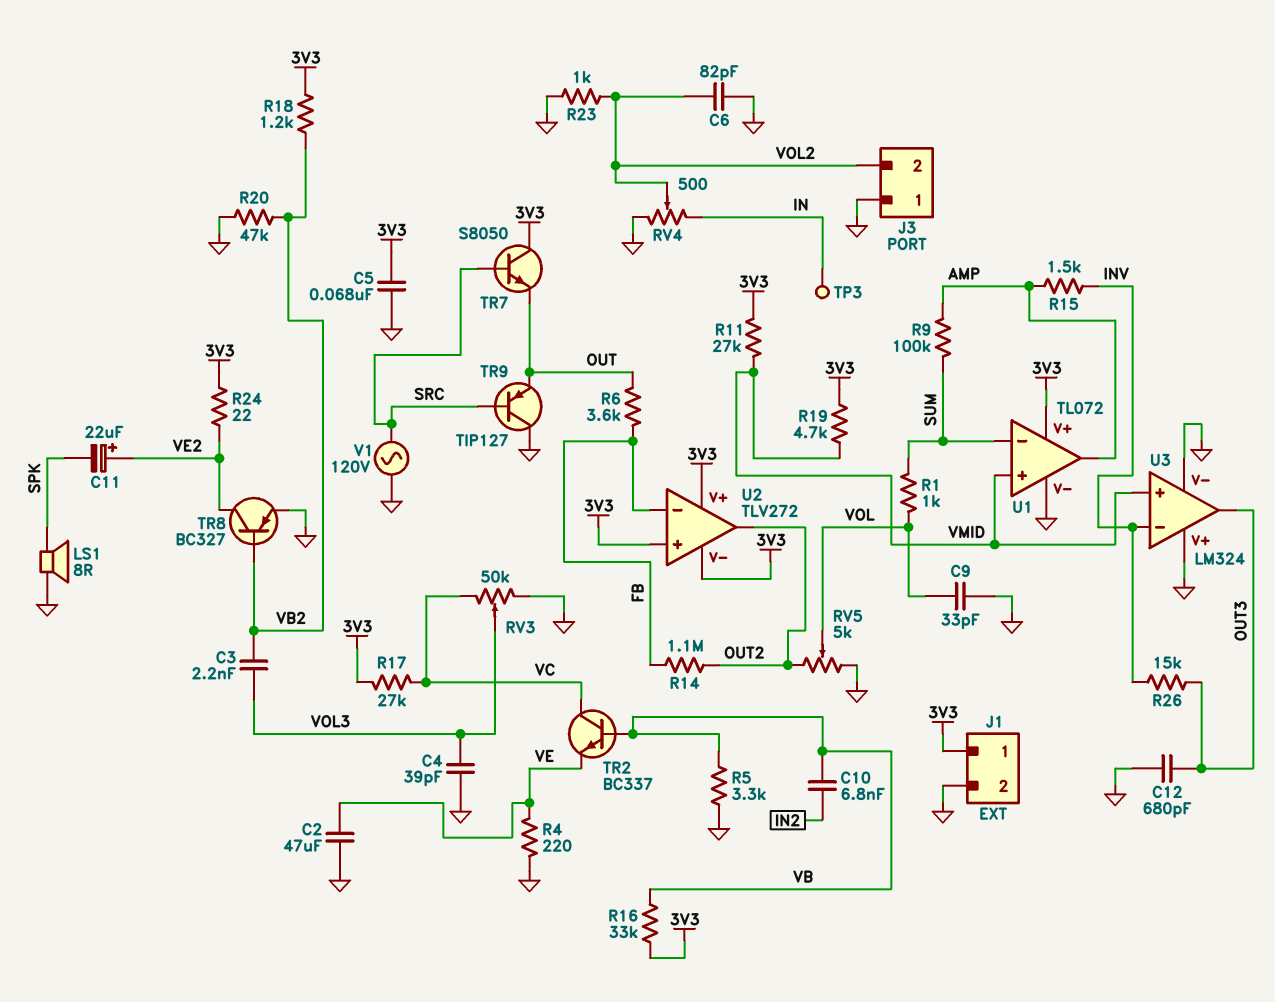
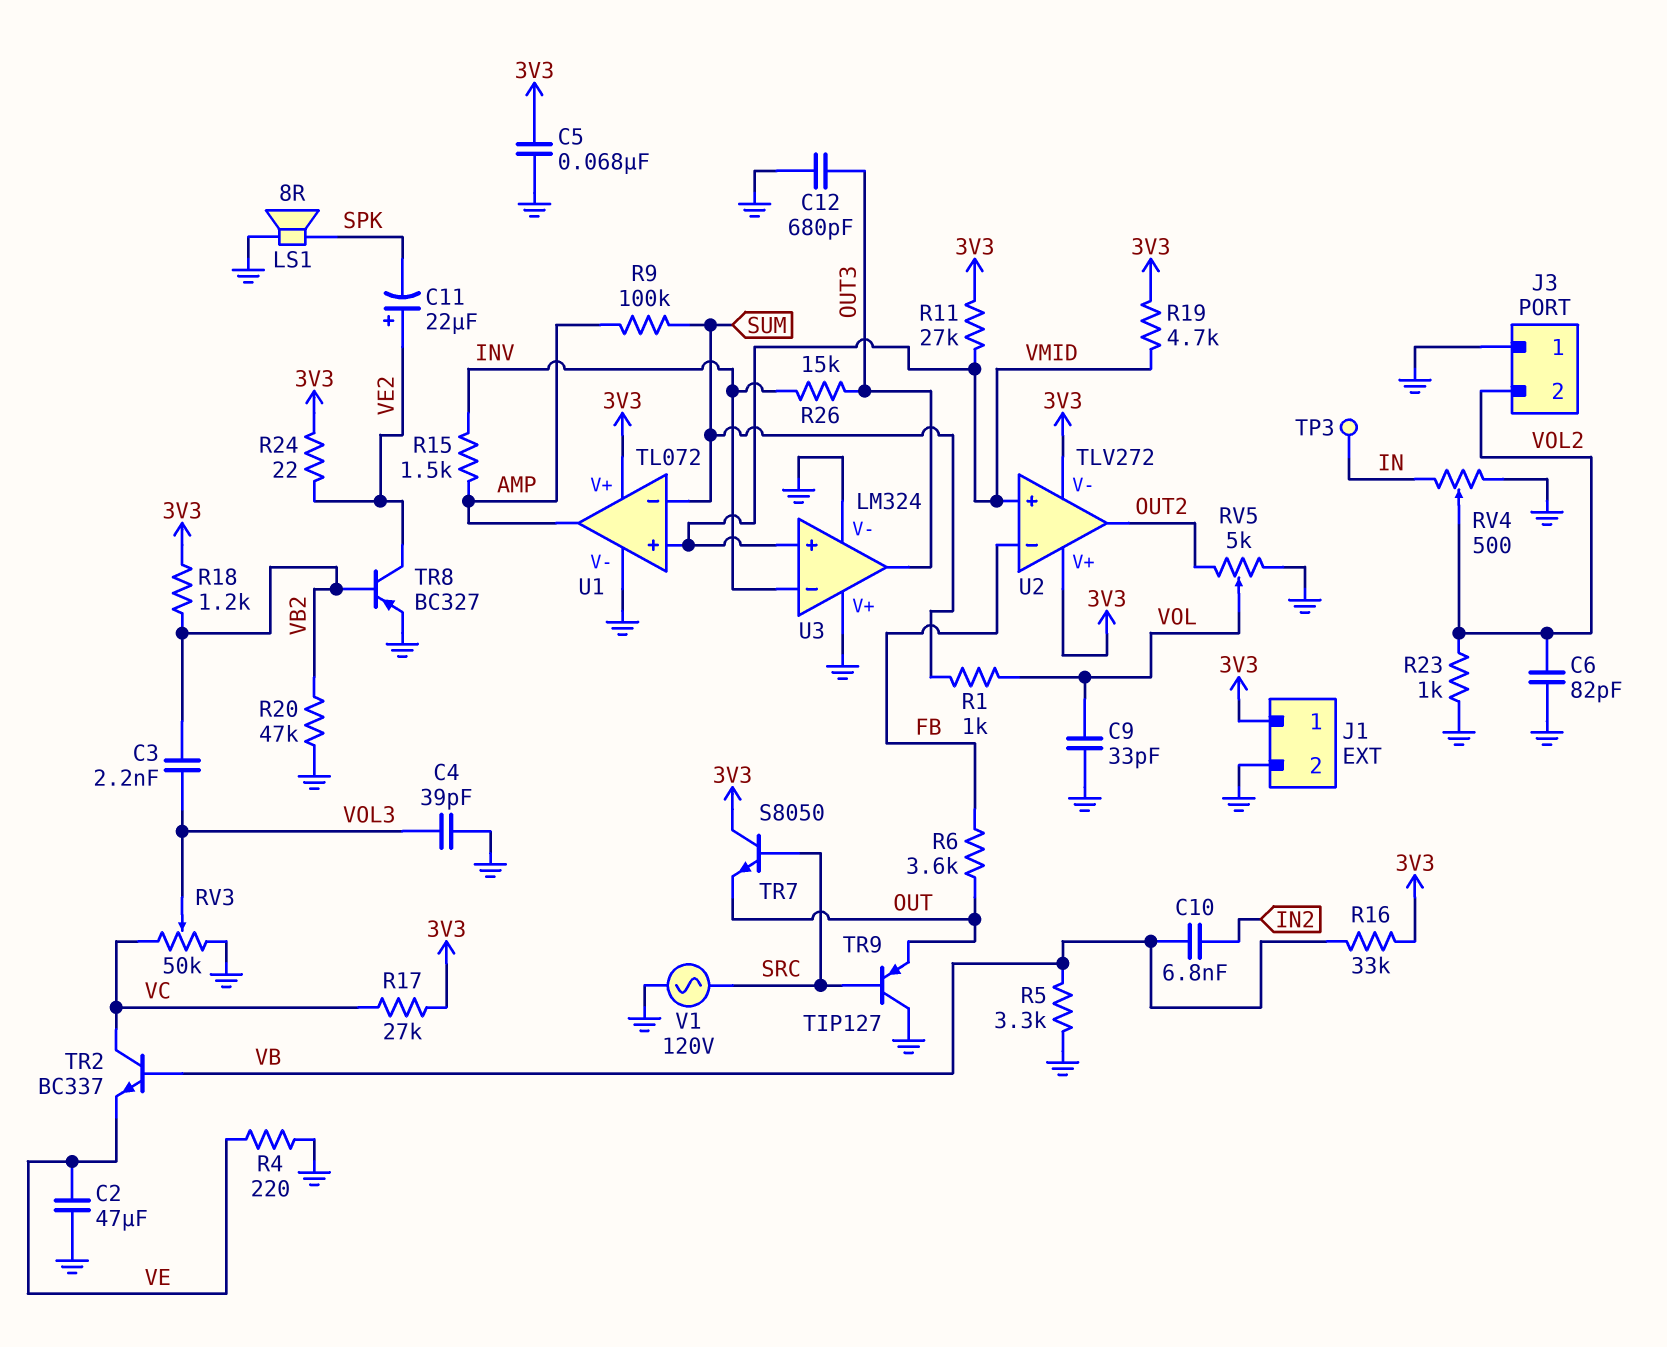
R14: 1.1M (FB, OUT2) -> none
U2 pin in+: 3V3 -> VMID

